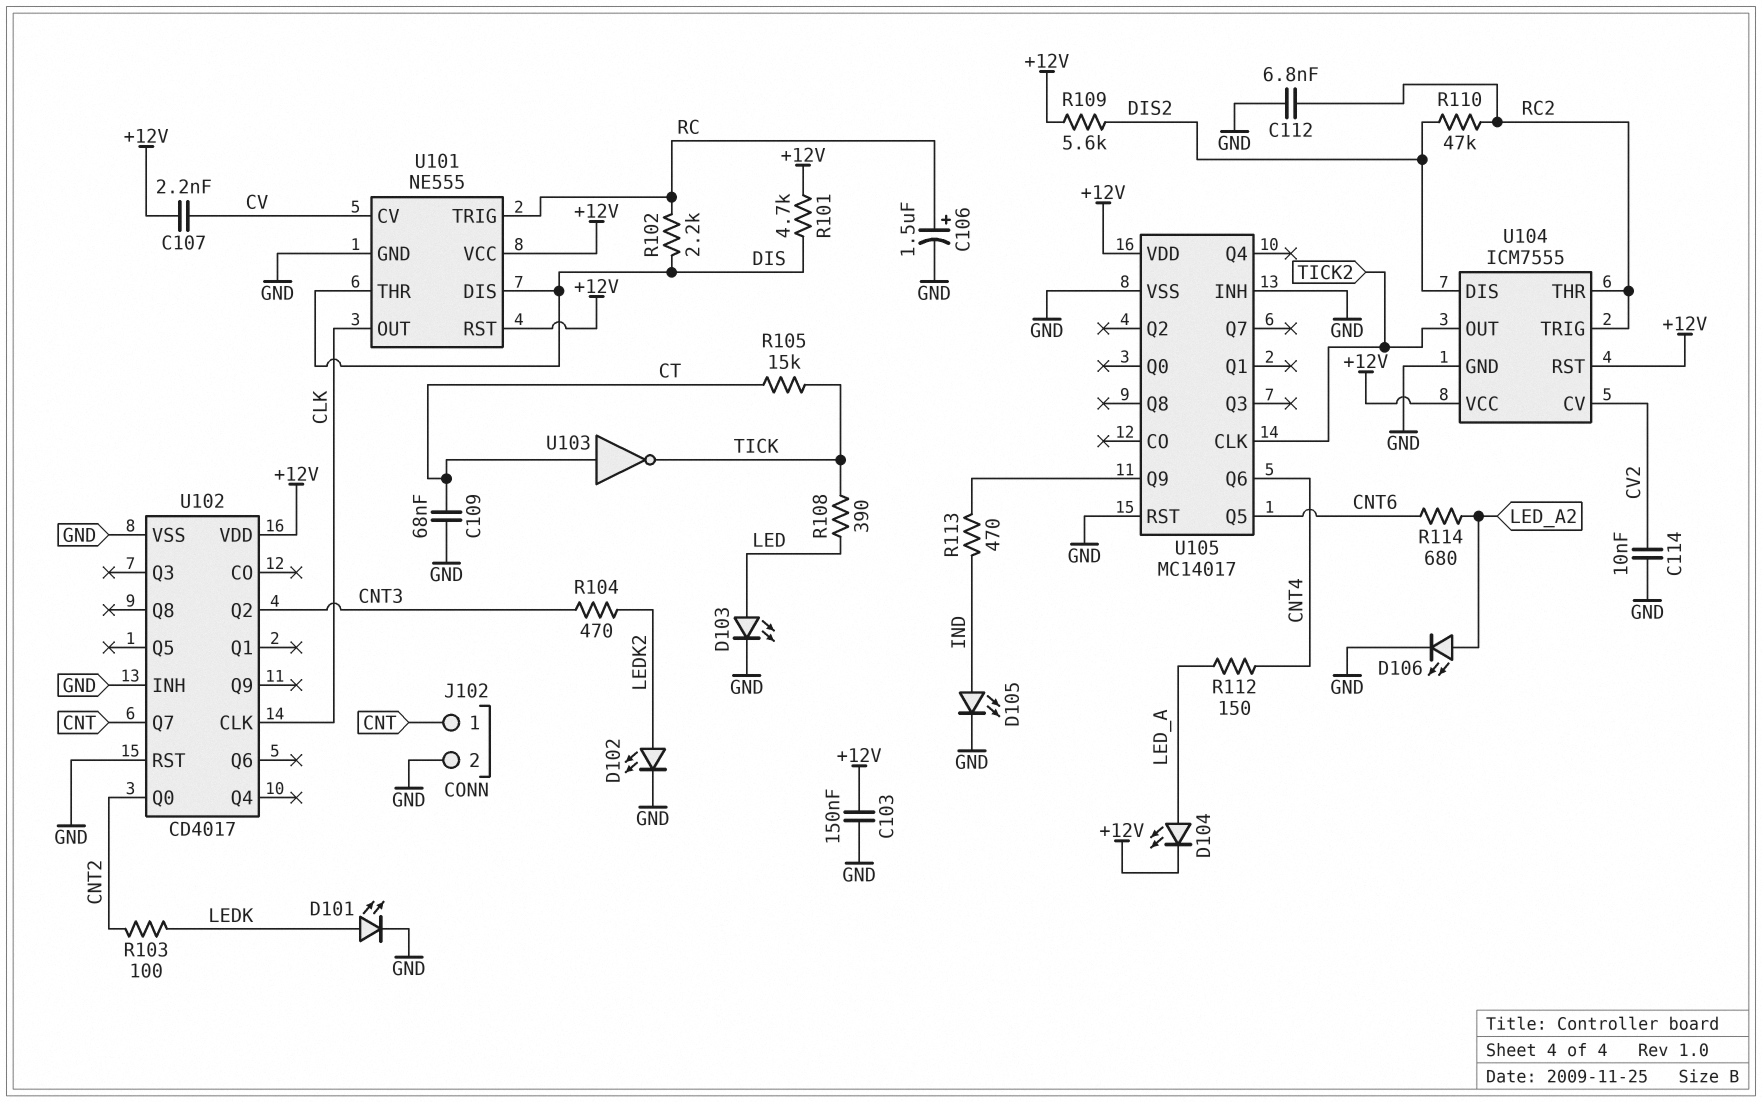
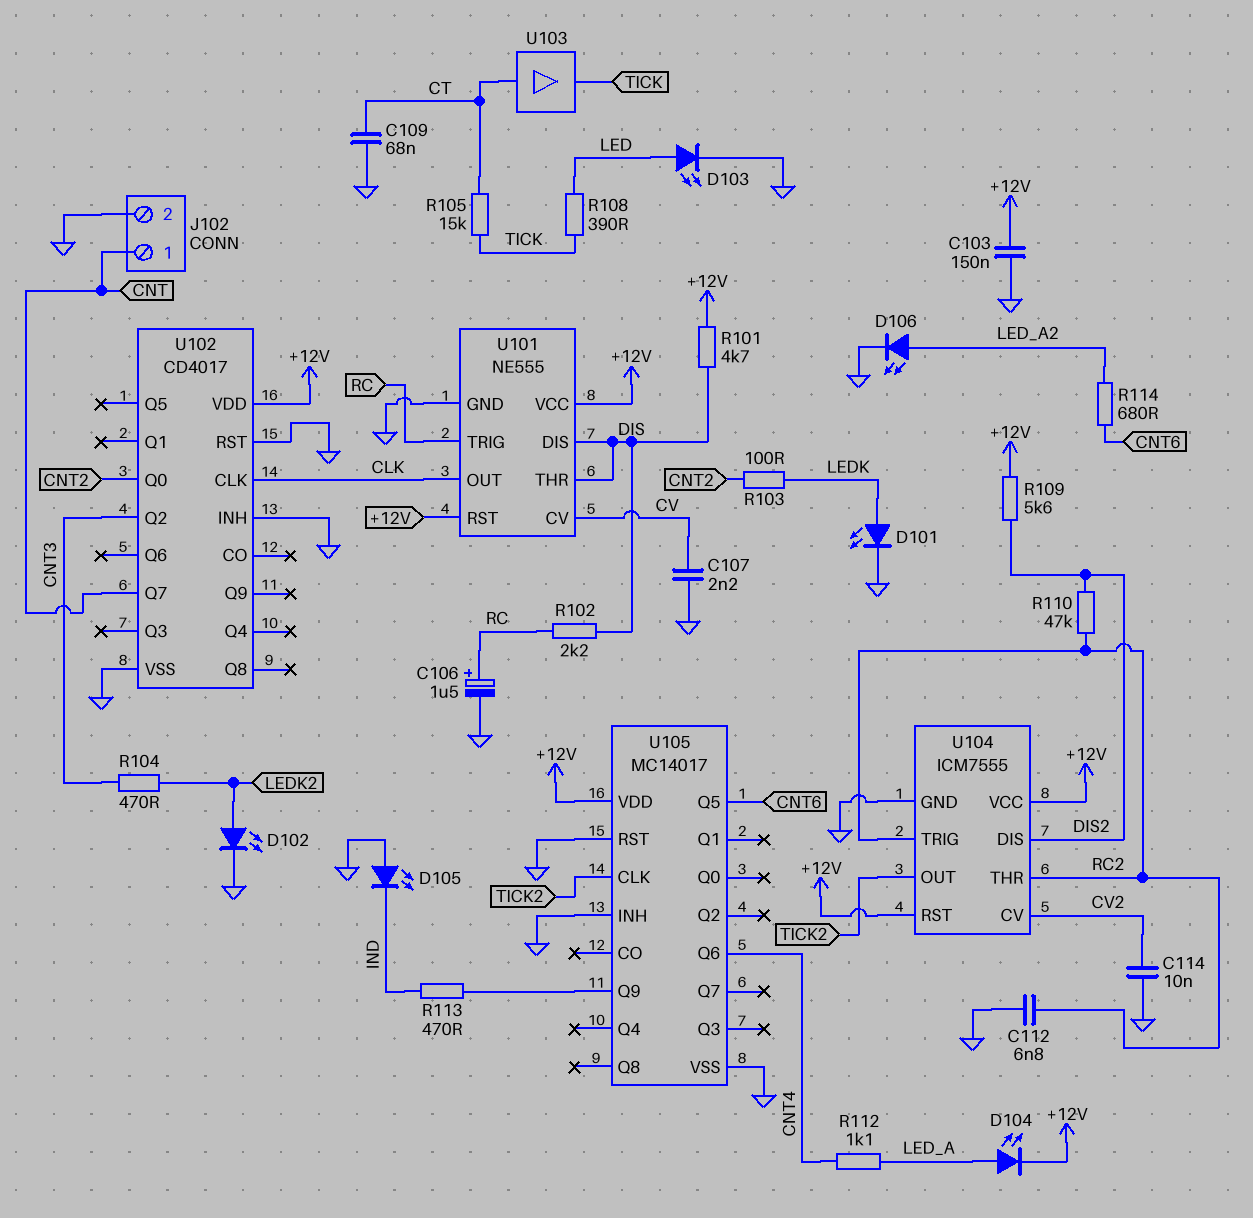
C107: 2.2nF (+12V, CV) -> 2.2nF (CV, GND)
D105: LED (A IND, K GND) -> LED (A GND, K IND)
R112: 150 (CNT4, LED_A) -> 1.1k (CNT4, LED_A)
U103: NOT (in CT, out TICK) -> buffer (in CT, out TICK)

